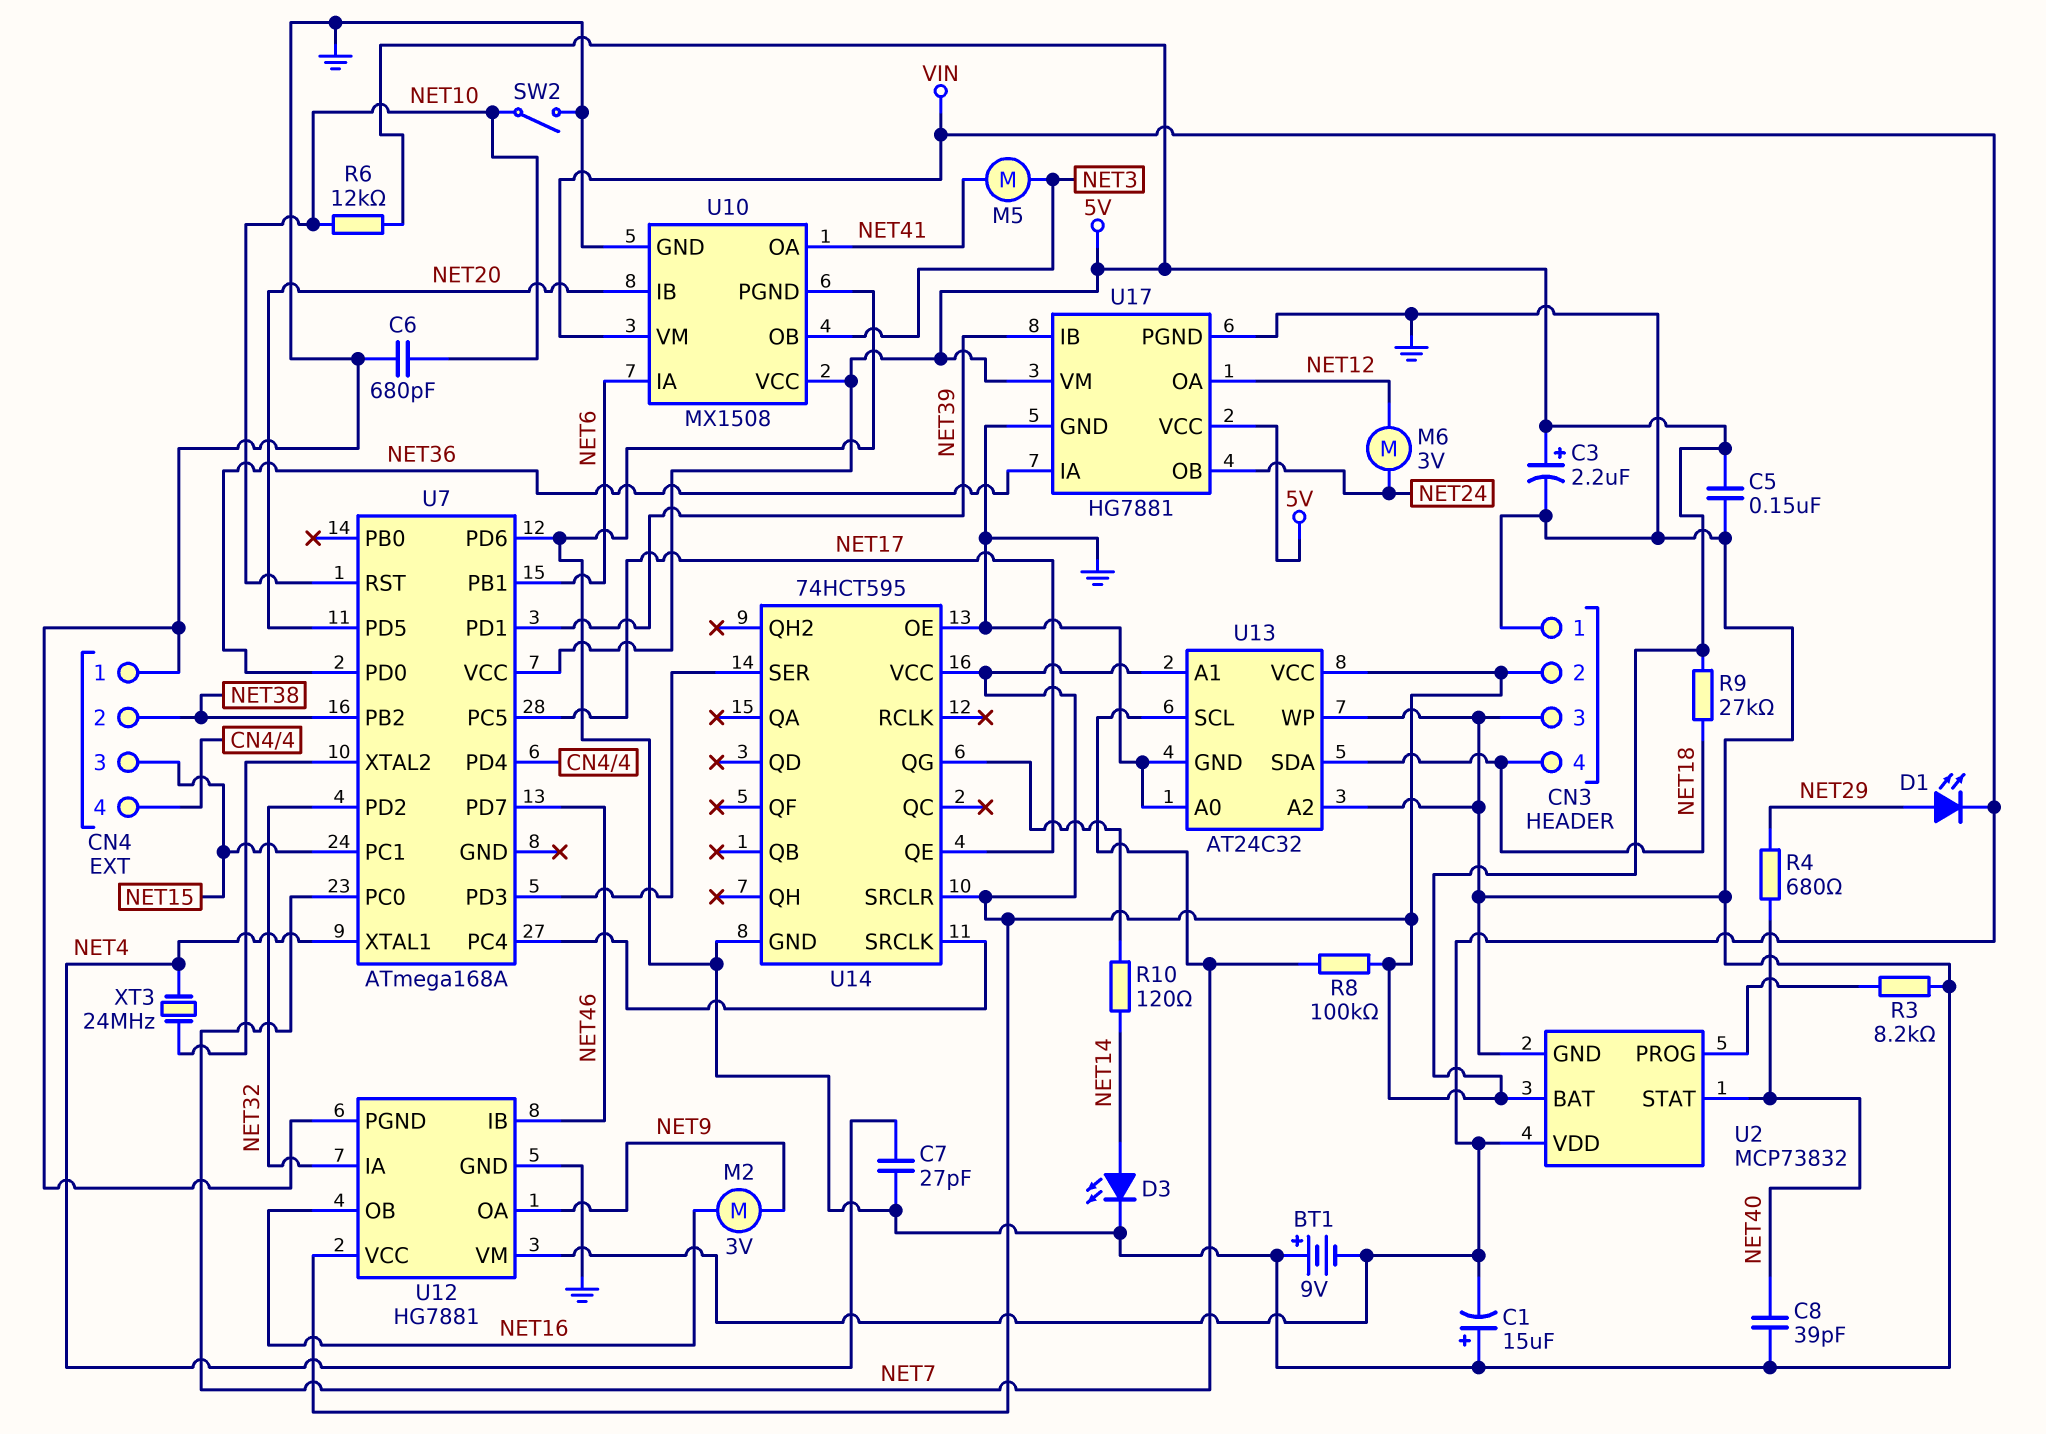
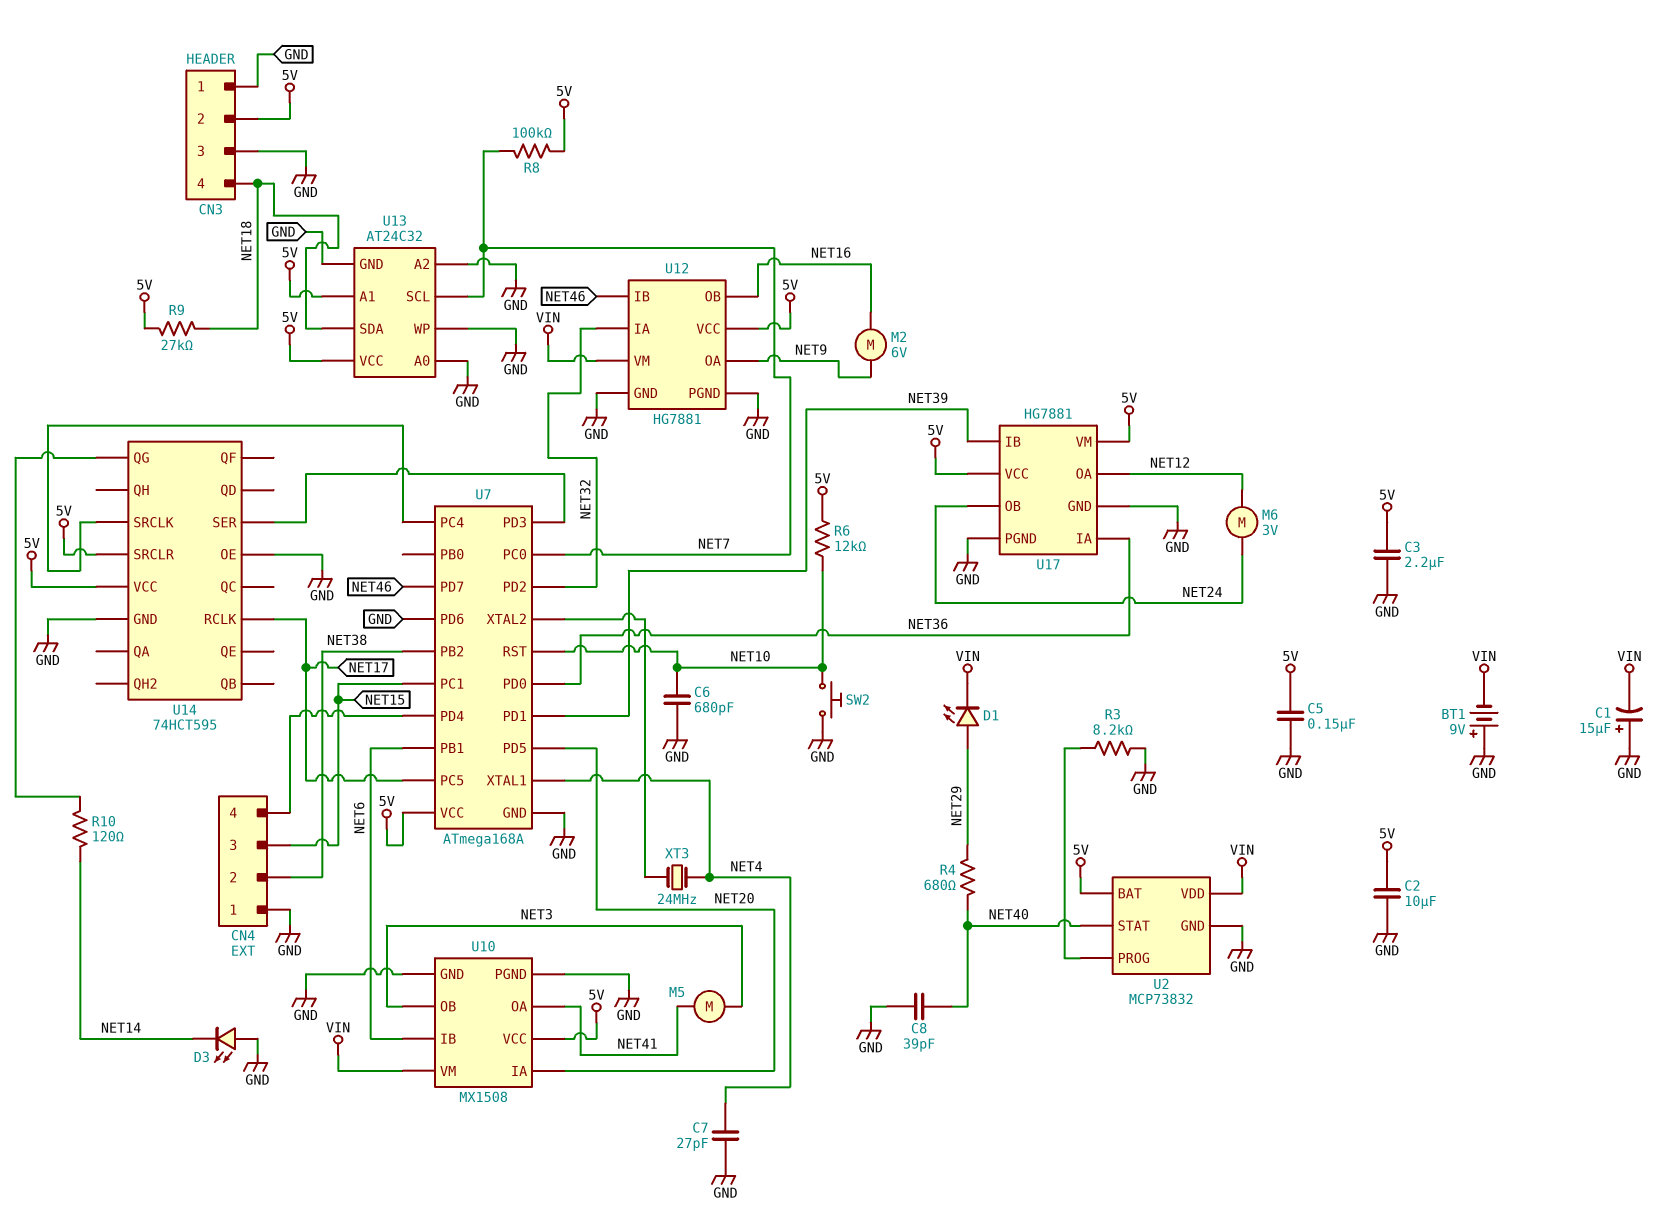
C2: none -> 10uF (5V, GND)
C3: 2.2uF (plus 5V, minus GND) -> 2.2uF (5V, GND)
D3: LED (A NET14, K GND) -> LED (A GND, K NET14)
M2: motor 3V (NET9, NET16) -> motor 6V (NET9, NET16)
SW2: switch (GND, NET10) -> button (GND, NET10)
U7 pin GND: none -> GND
U10 pin IA: NET6 -> NET20
U10 pin IB: NET20 -> NET6
U14 pin QE: NET17 -> none
U14 pin RCLK: none -> NET17

